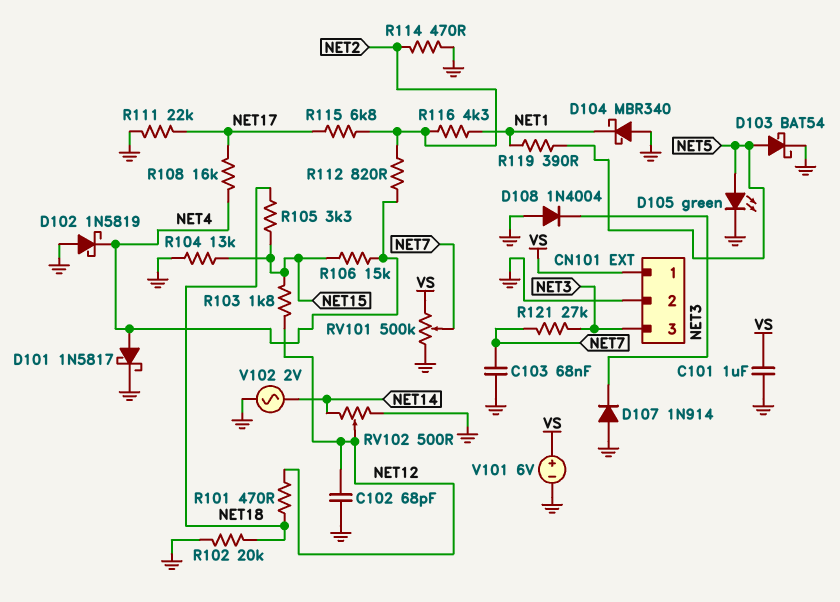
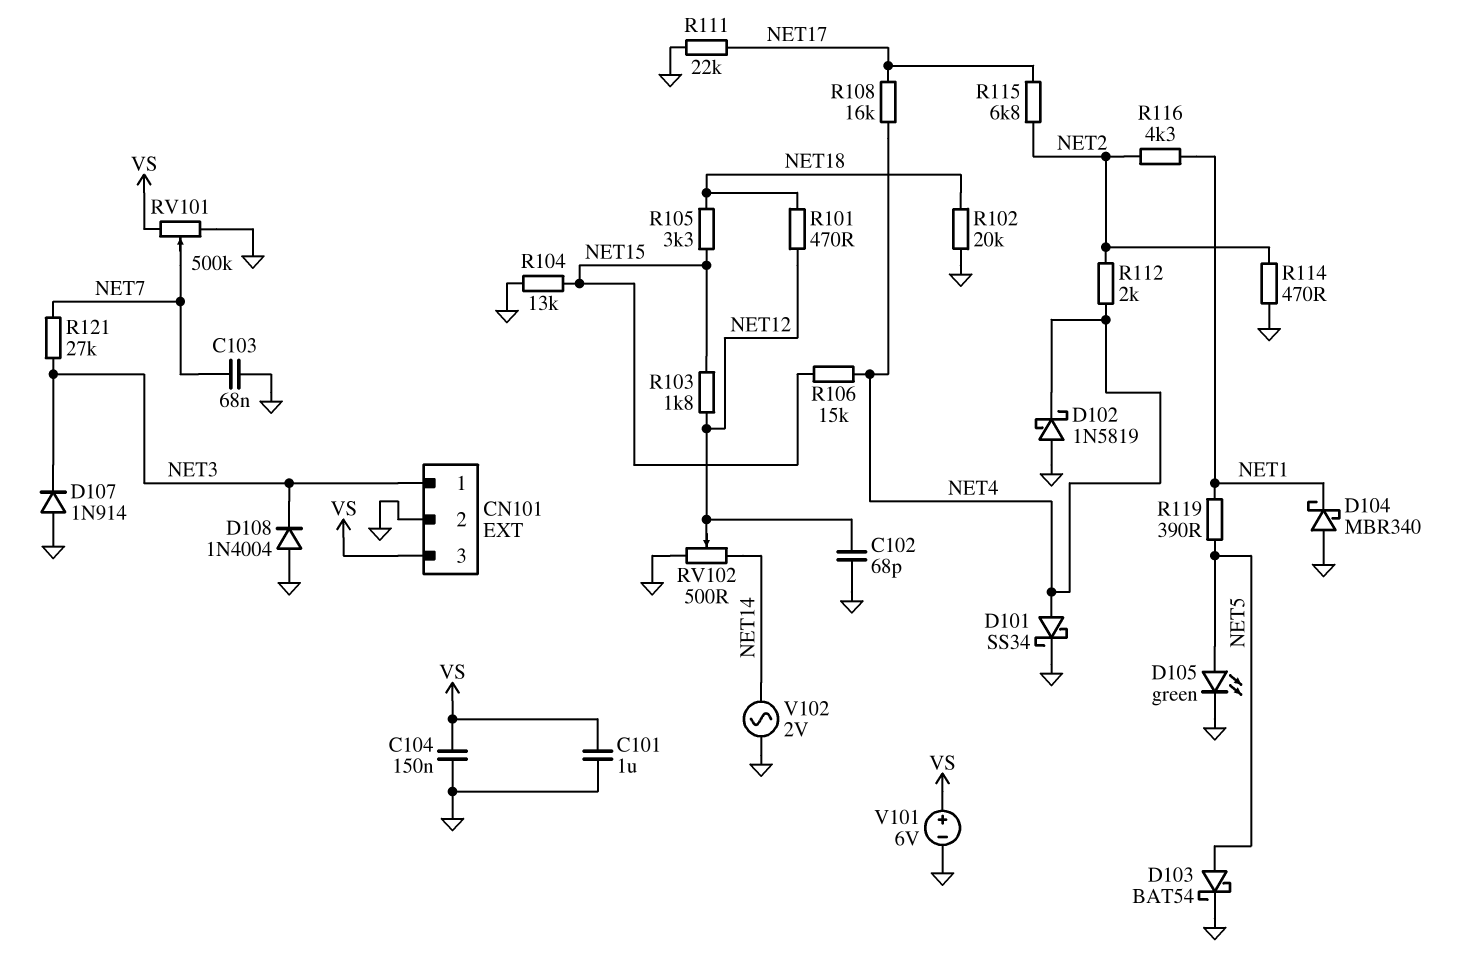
C104: none -> 150nF (GND, VS)
CN101 pin 1: VS -> NET3
CN101 pin 3: NET3 -> VS
D101: schottky 1N5817 (A NET4, K GND) -> schottky SS34 (A NET4, K GND)
R112: 820 (NET2, NET4) -> 2k (NET2, NET4)

